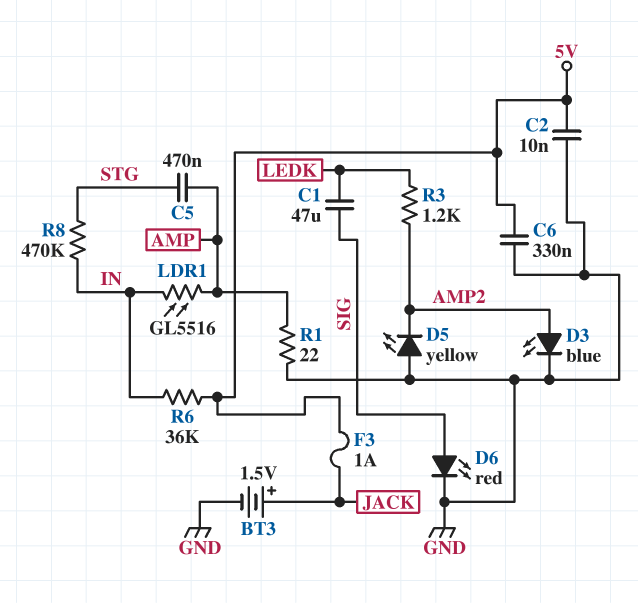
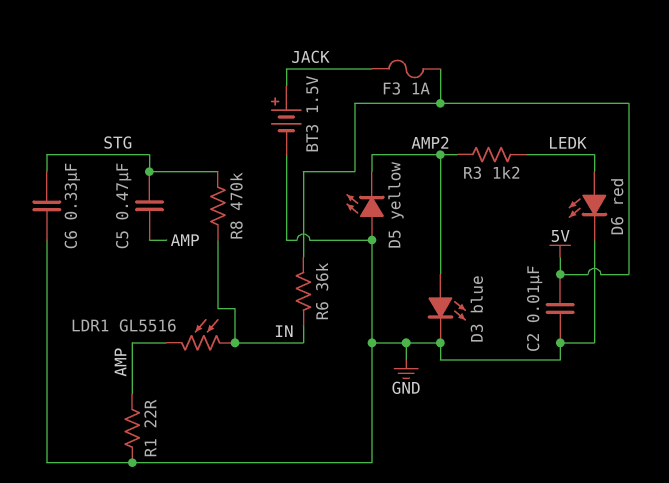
C1: 47uF (LEDK, SIG) -> none
C6: 330nF (5V, GND) -> 330nF (GND, STG)
D6: LED red (A SIG, K GND) -> LED red (A LEDK, K GND)

